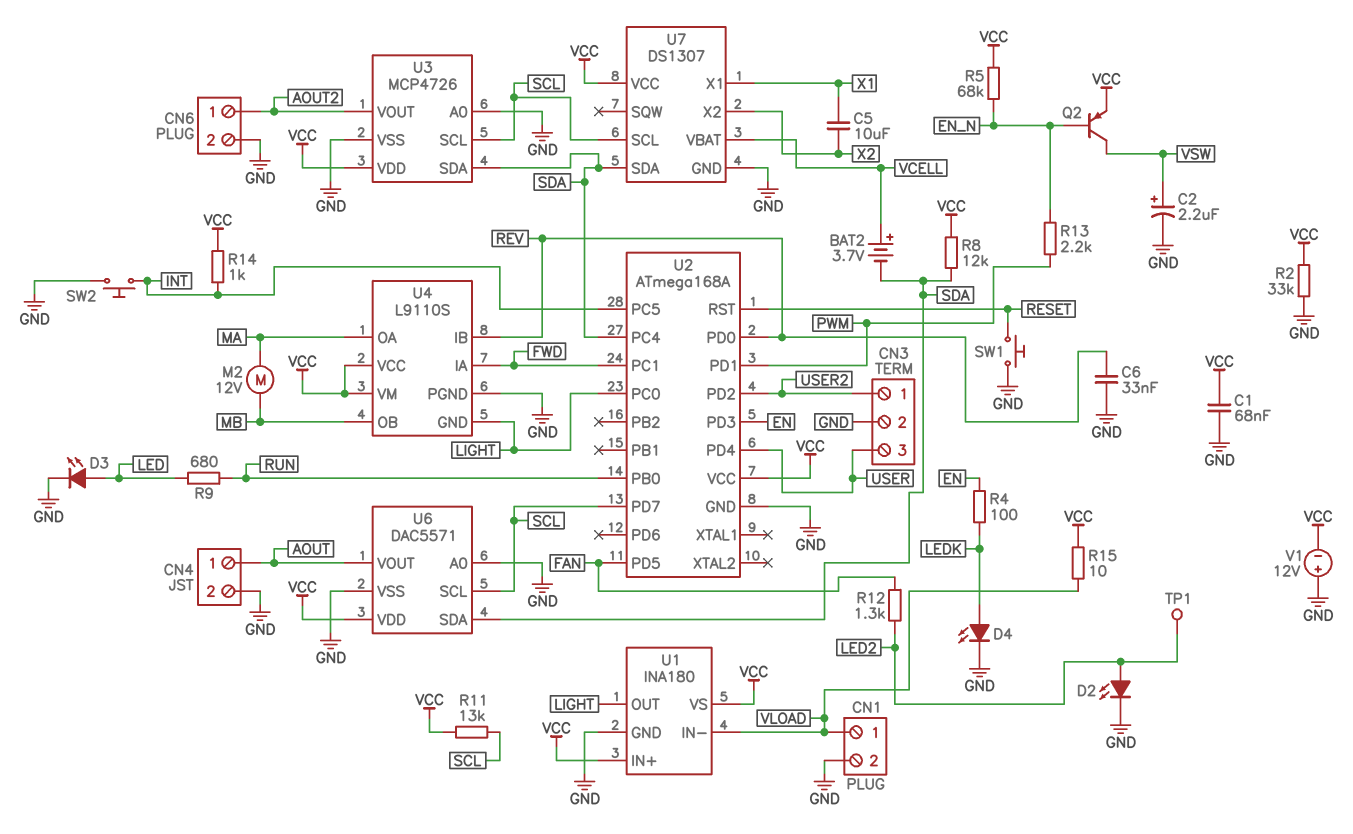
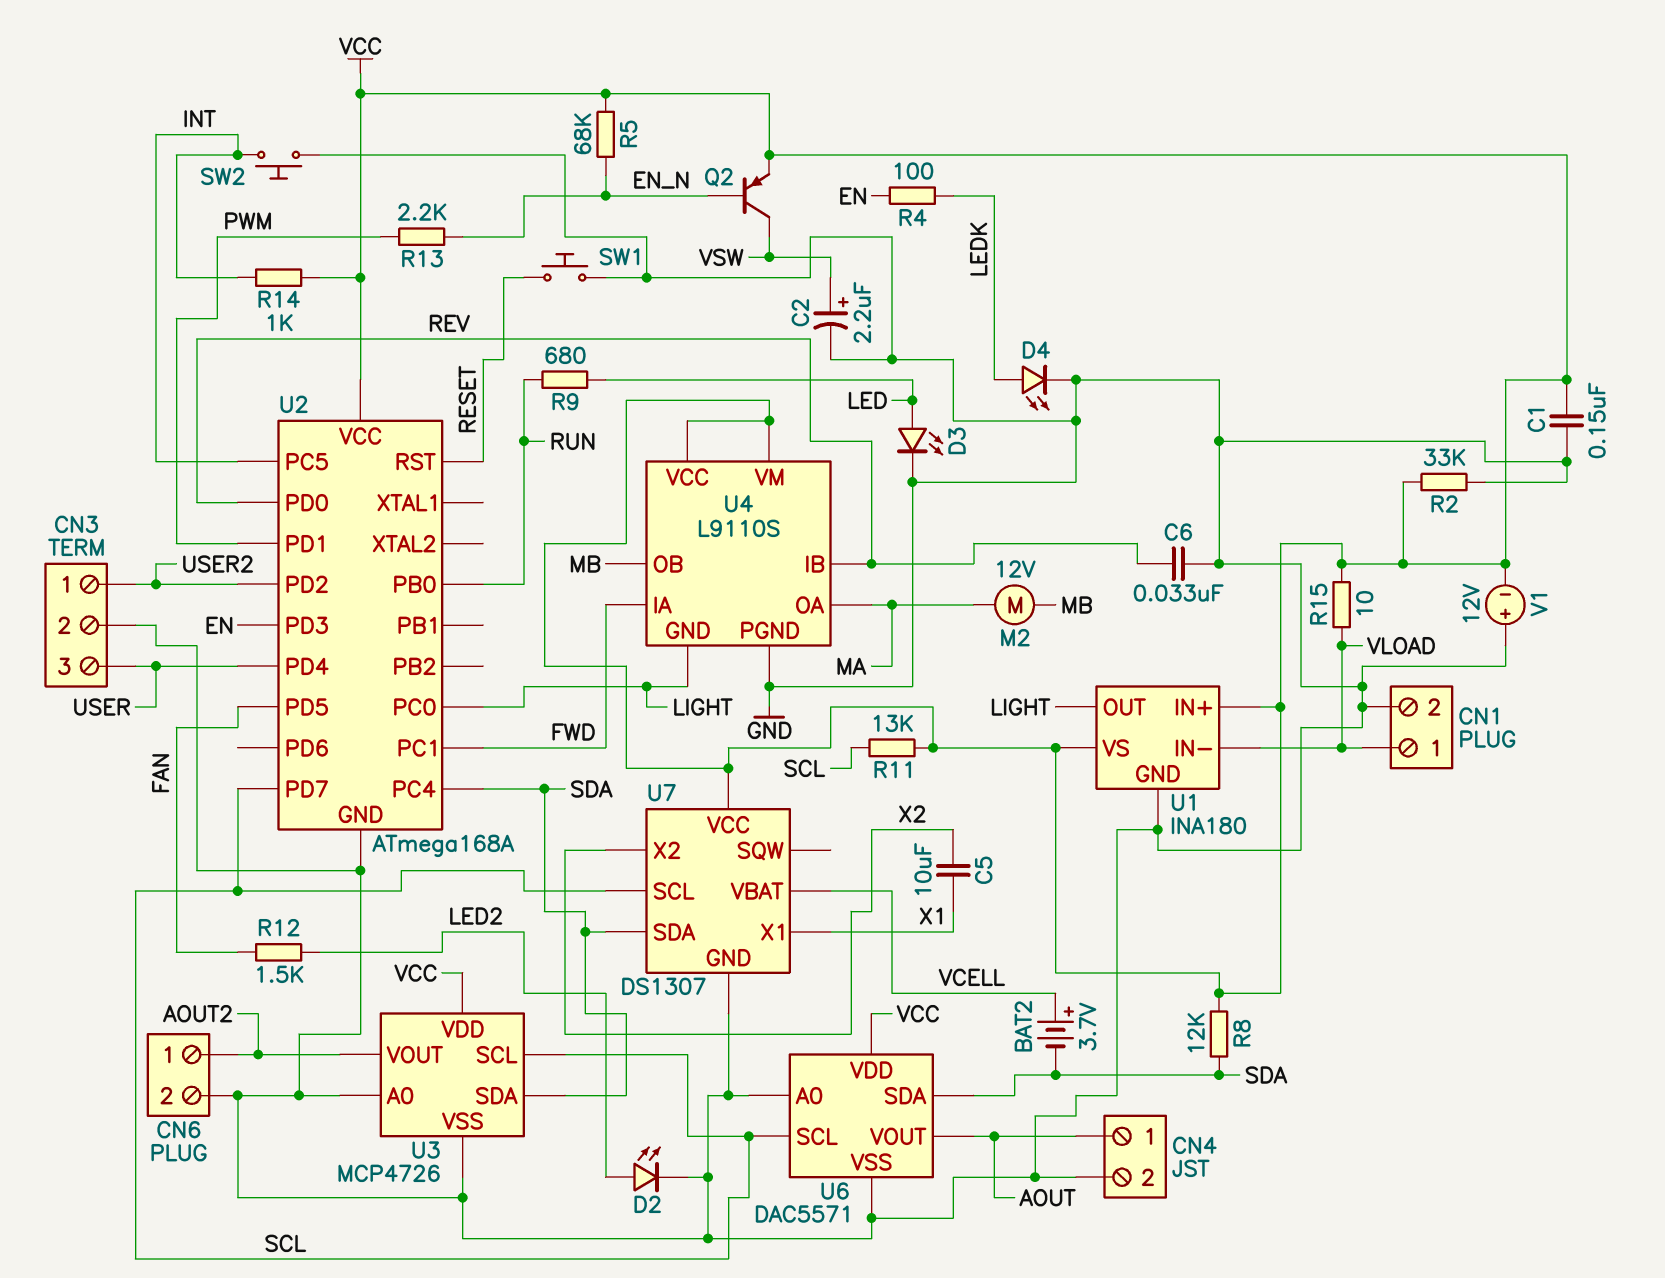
C1: 68nF (GND, VCC) -> 150nF (GND, VCC)
R12: 1.3k (FAN, LED2) -> 1.5k (FAN, LED2)
TP1: test point (LED2) -> none

